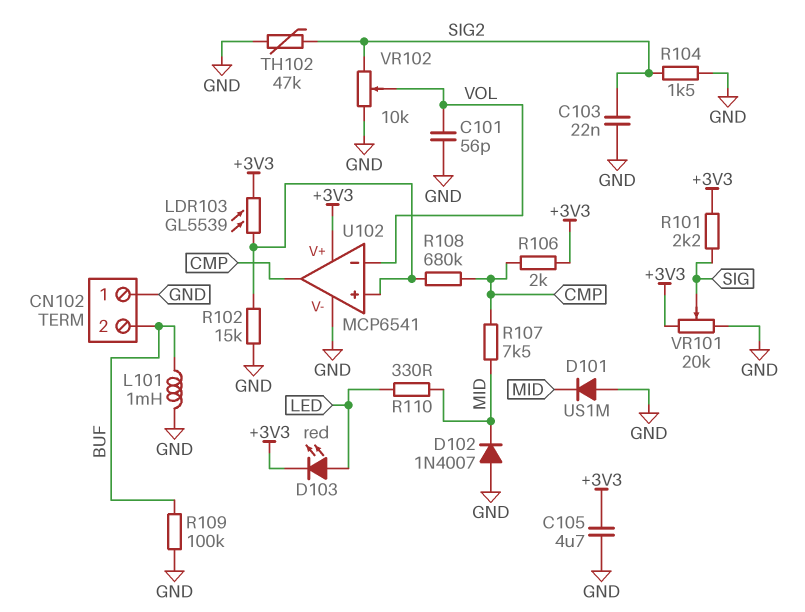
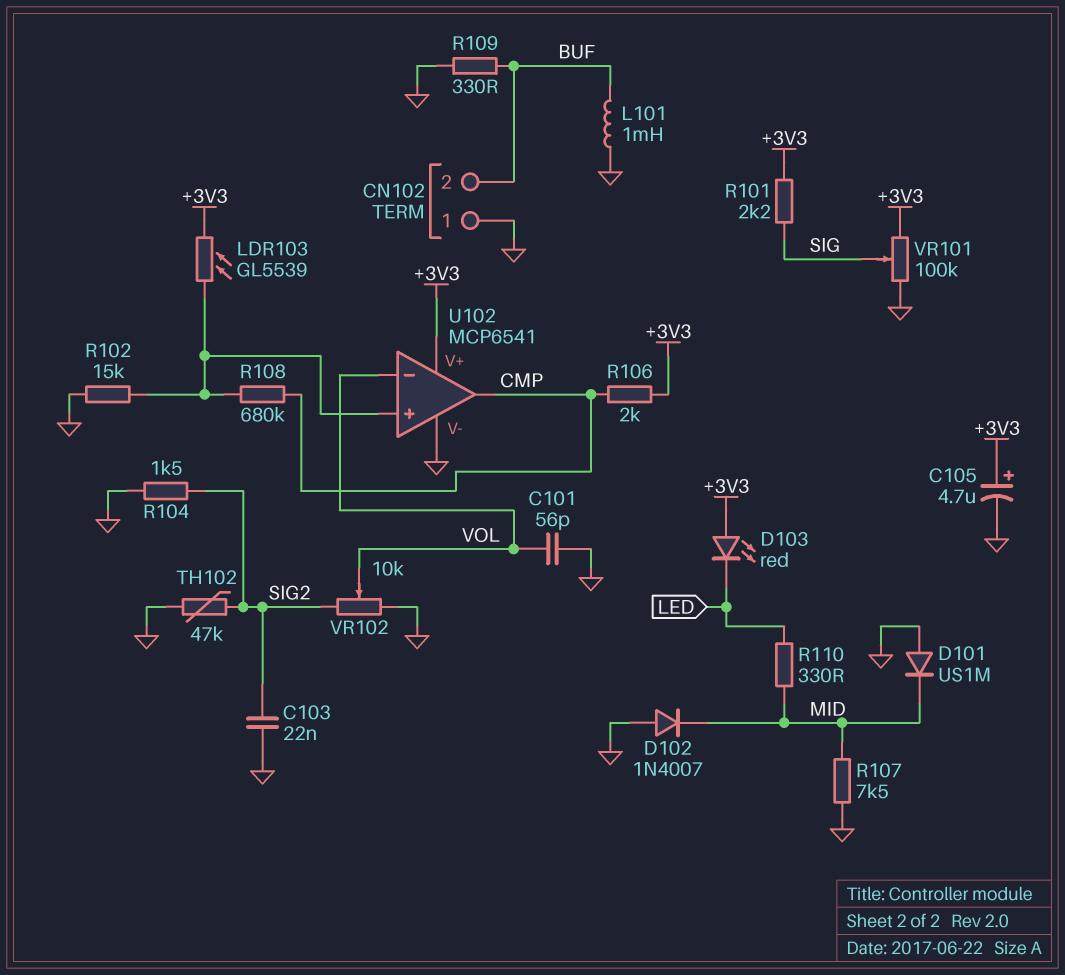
C105: 4.7uF (+3V3, GND) -> 4.7uF (plus +3V3, minus GND)
D103: LED red (A LED, K +3V3) -> LED red (A +3V3, K LED)
R107: 7.5k (CMP, MID) -> 7.5k (GND, MID)
R109: 100k (BUF, GND) -> 330 (BUF, GND)
VR101: 20k (+3V3, GND, wiper SIG) -> 100k (+3V3, GND, wiper SIG)

